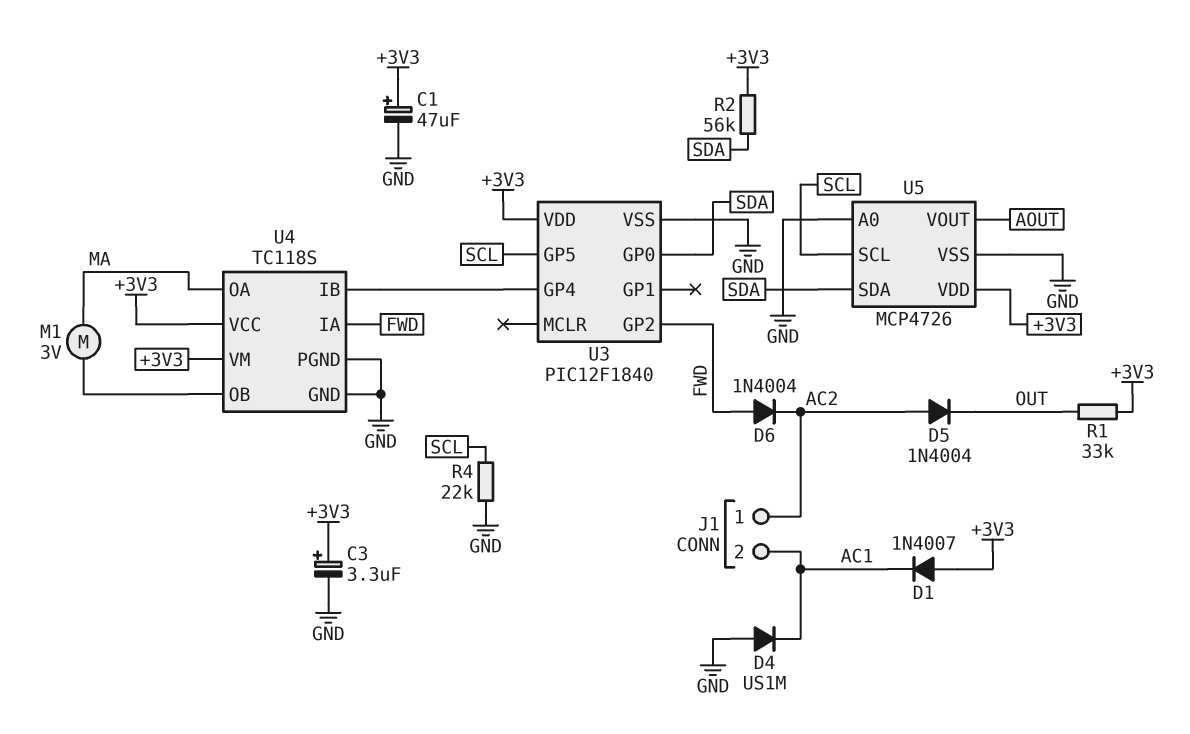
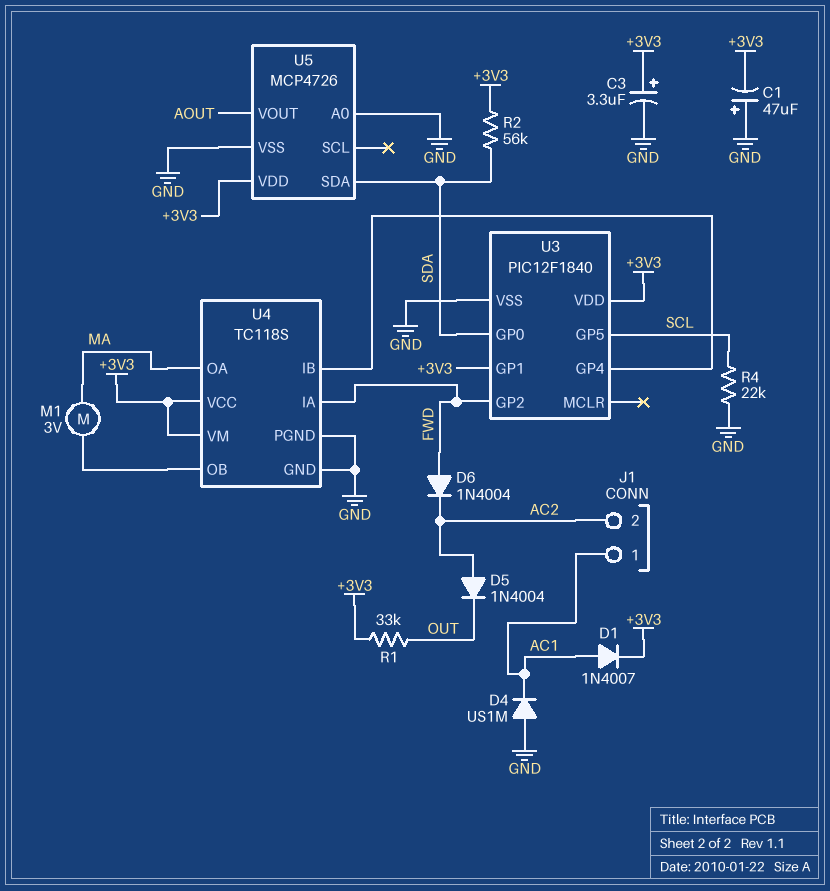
C1: 47uF (plus +3V3, minus GND) -> 47uF (plus GND, minus +3V3)
D1: diode 1N4007 (A +3V3, K AC1) -> diode 1N4007 (A AC1, K +3V3)
J1 pin 1: AC2 -> AC1
J1 pin 2: AC1 -> AC2
U3 pin GP1: none -> +3V3
U5 pin SCL: SCL -> none

